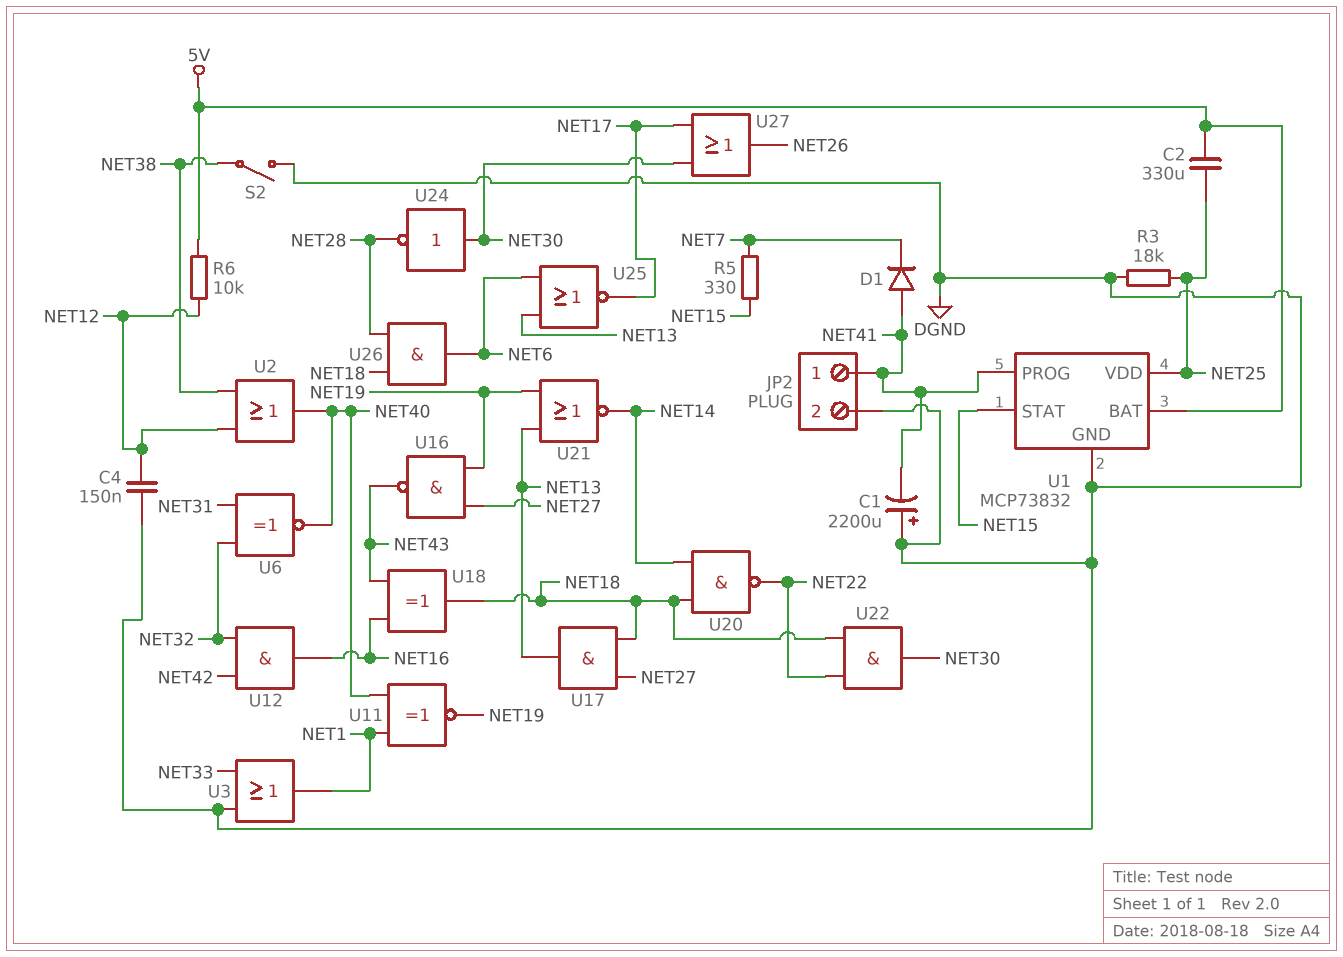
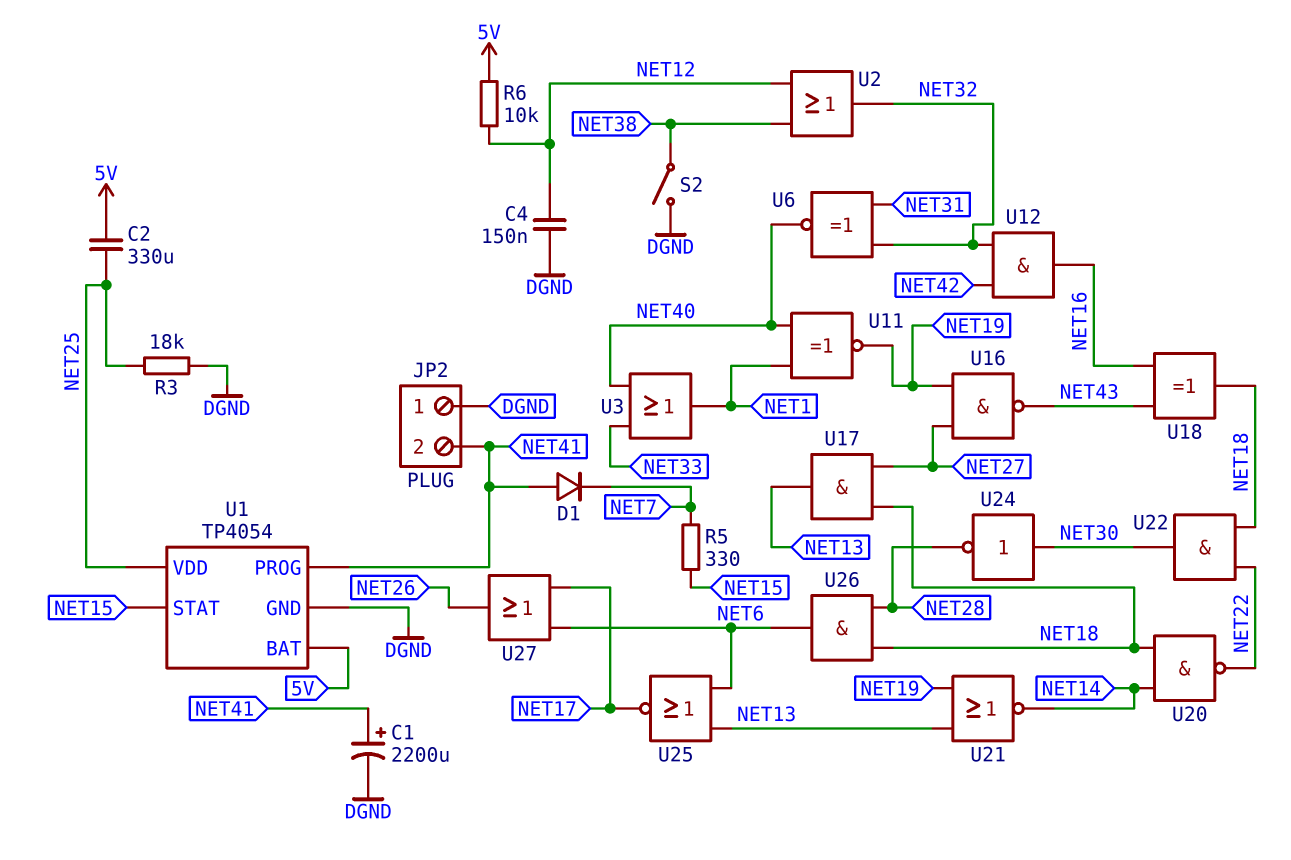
C1: 2200uF (plus DGND, minus NET41) -> 2200uF (plus NET41, minus DGND)
JP2 pin 1: NET41 -> DGND
JP2 pin 2: DGND -> NET41
U1: MCP73832 -> TP4054
U2: OR (in NET12, in NET38, out NET40) -> OR (in NET12, in NET38, out NET32)
U3: OR (in DGND, in NET33, out NET1) -> OR (in NET33, in NET40, out NET1)
U27: OR (in NET17, in NET30, out NET26) -> OR (in NET6, in NET17, out NET26)

